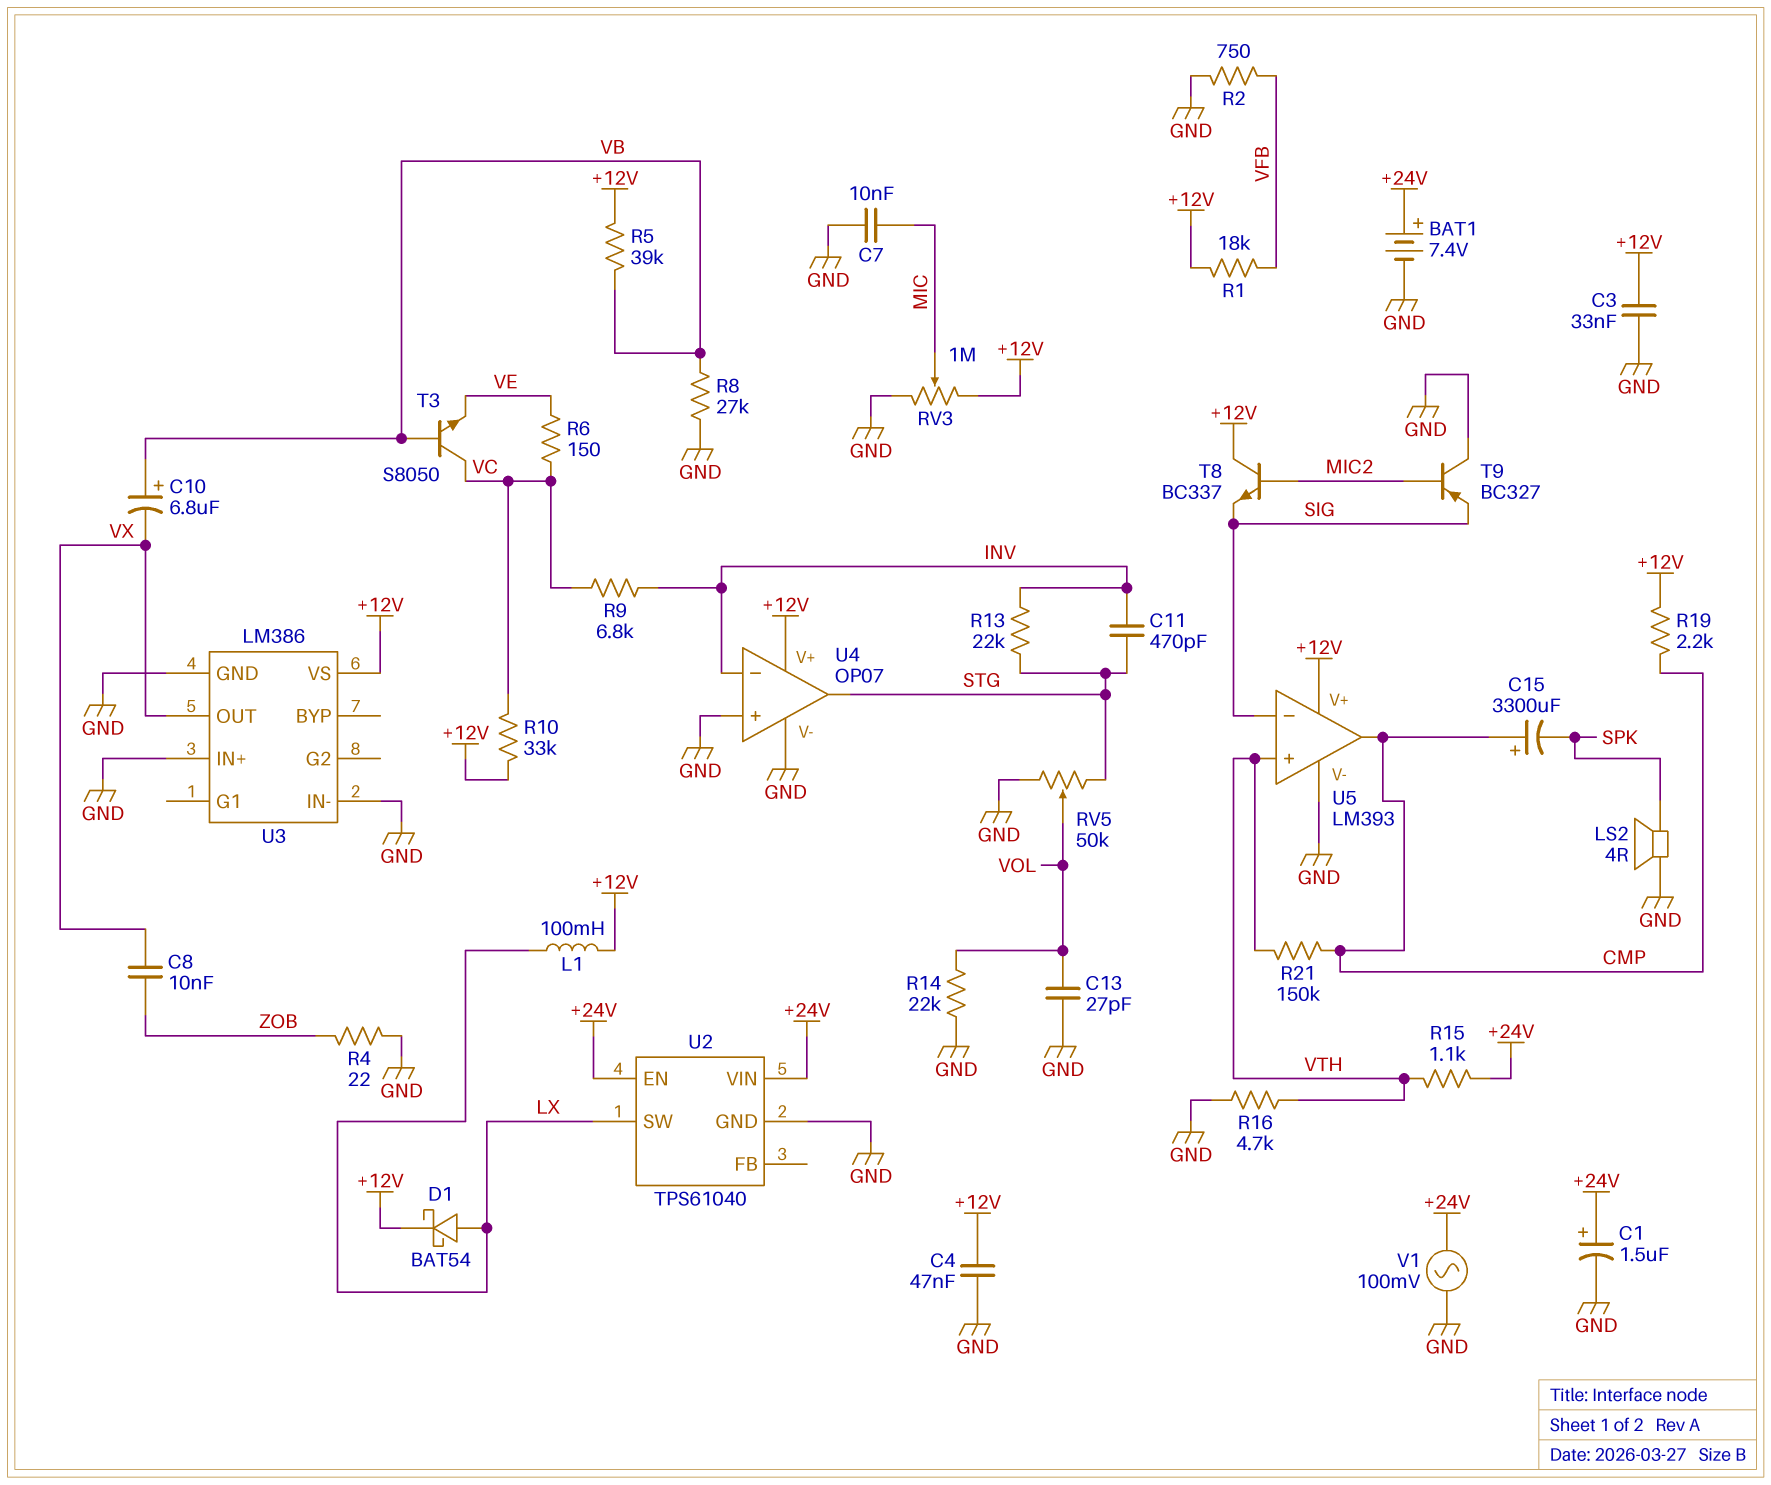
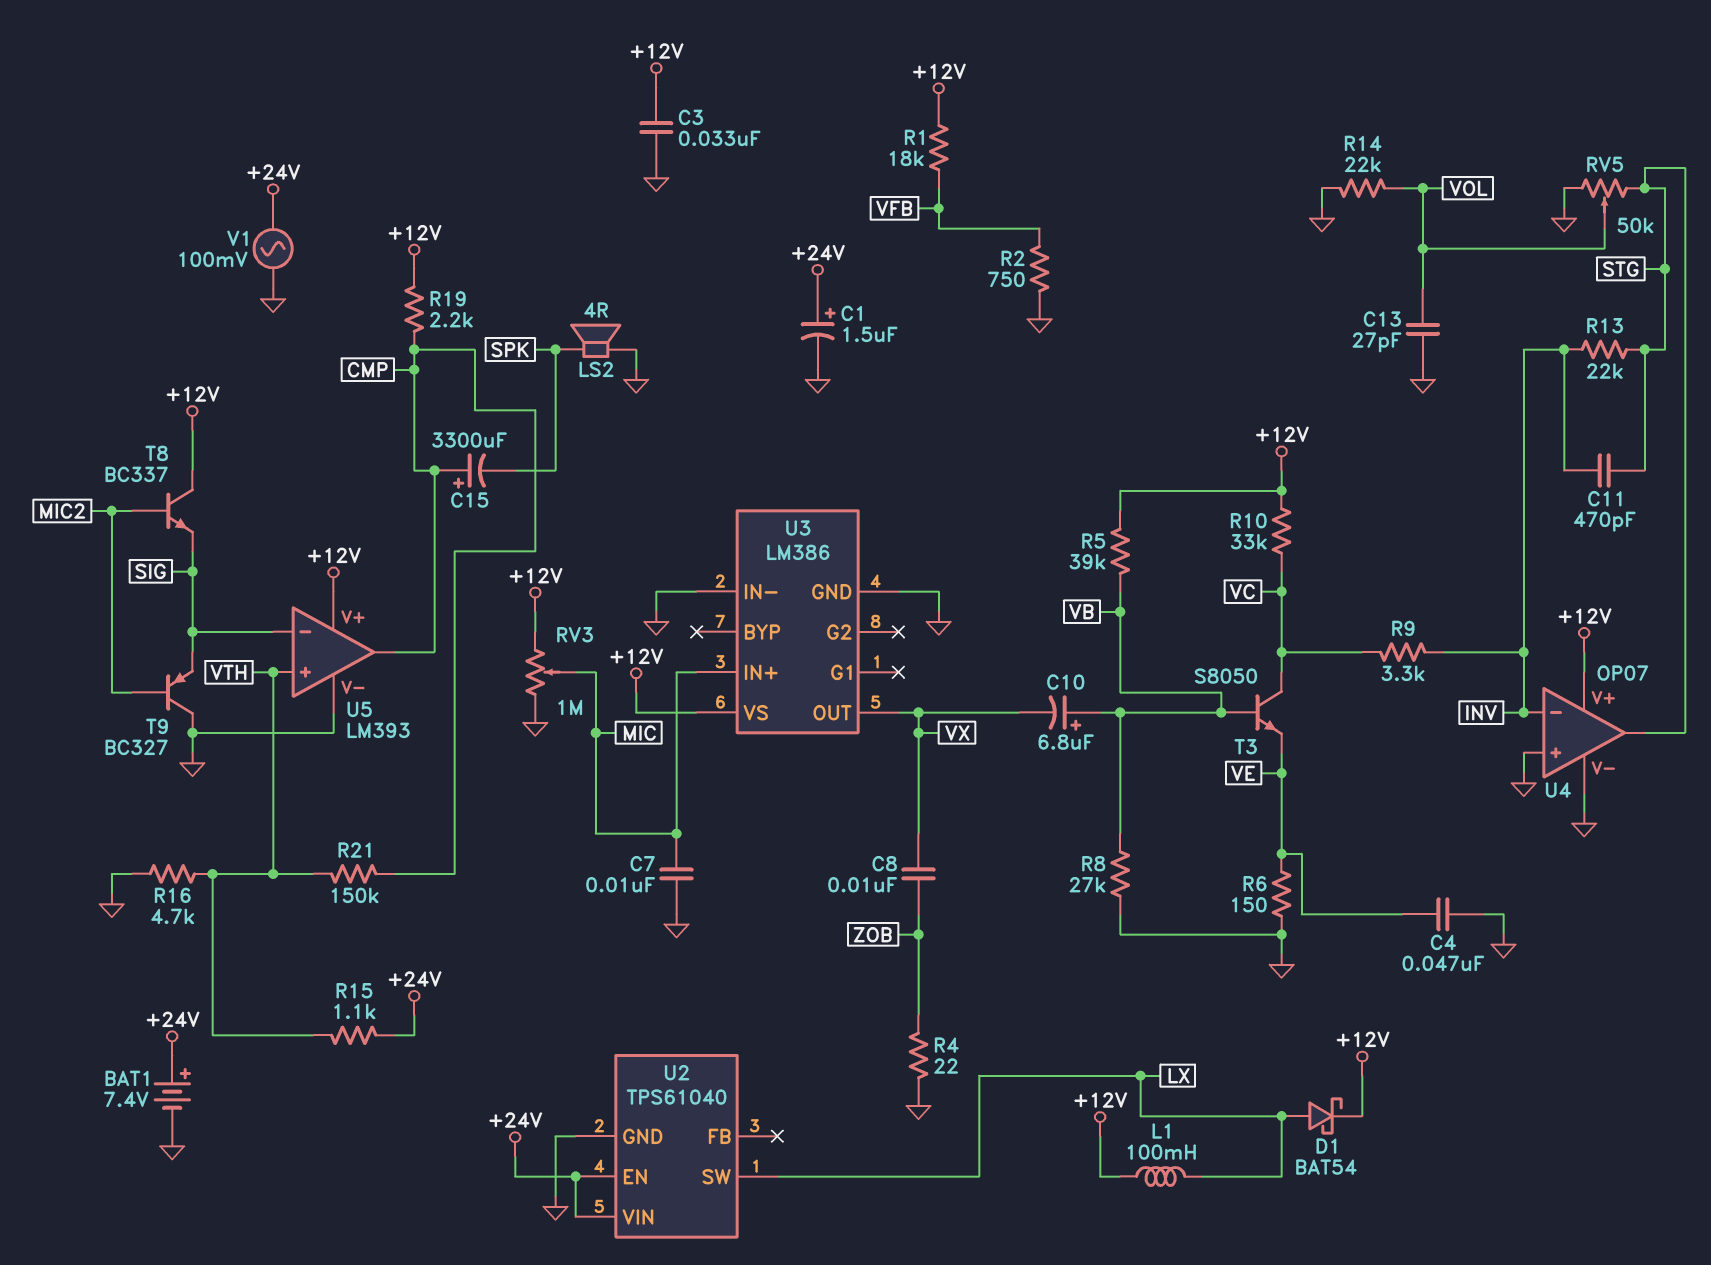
C4: 47nF (+12V, GND) -> 47nF (GND, VE)
R6: 150 (VC, VE) -> 150 (GND, VE)
R9: 6.8k (INV, VC) -> 3.3k (INV, VC)
U3 pin IN+: GND -> MIC

